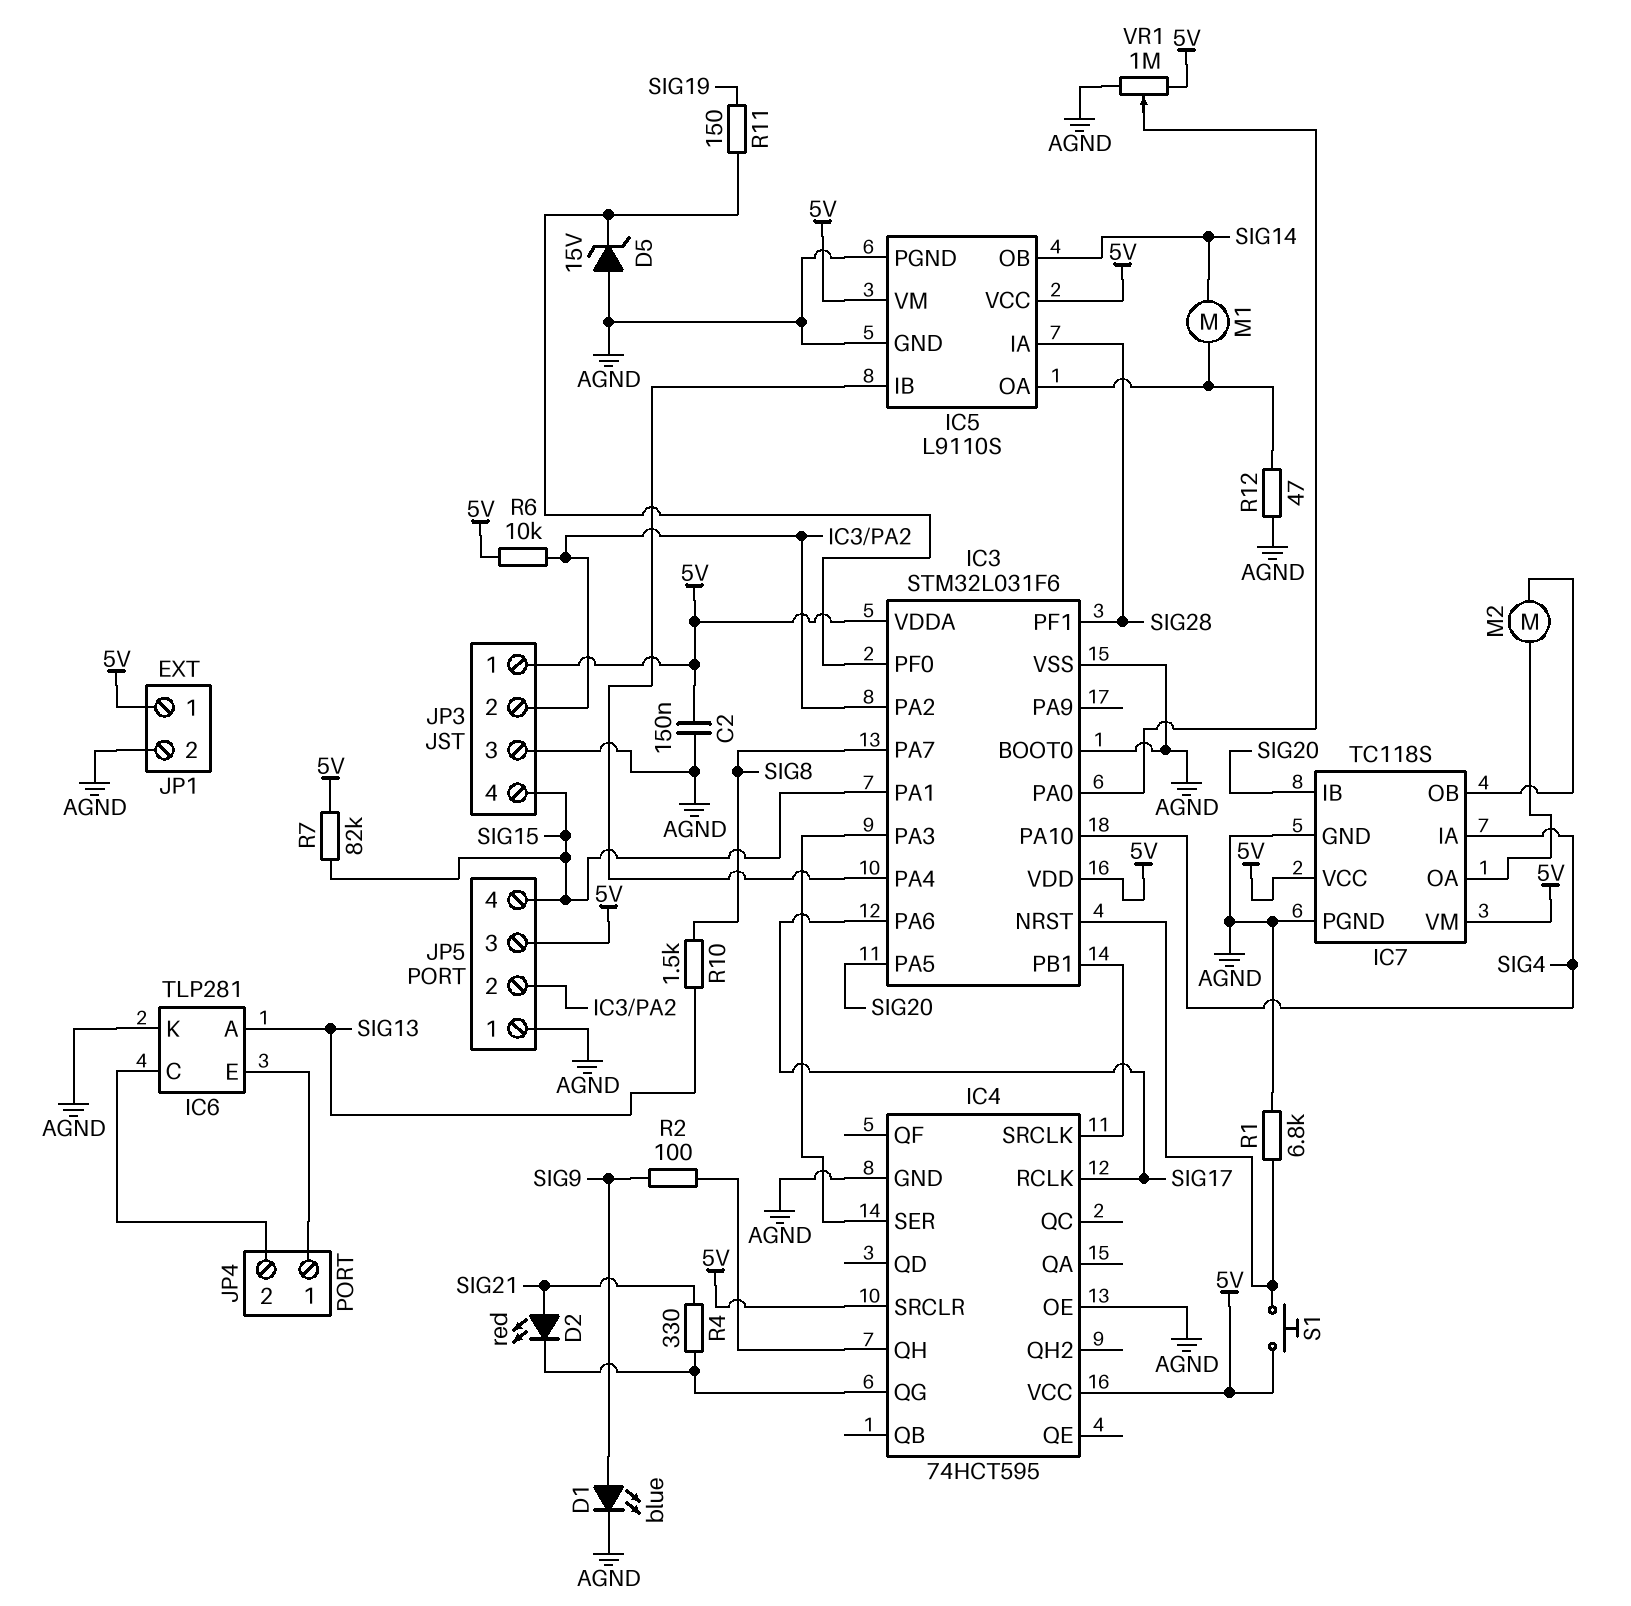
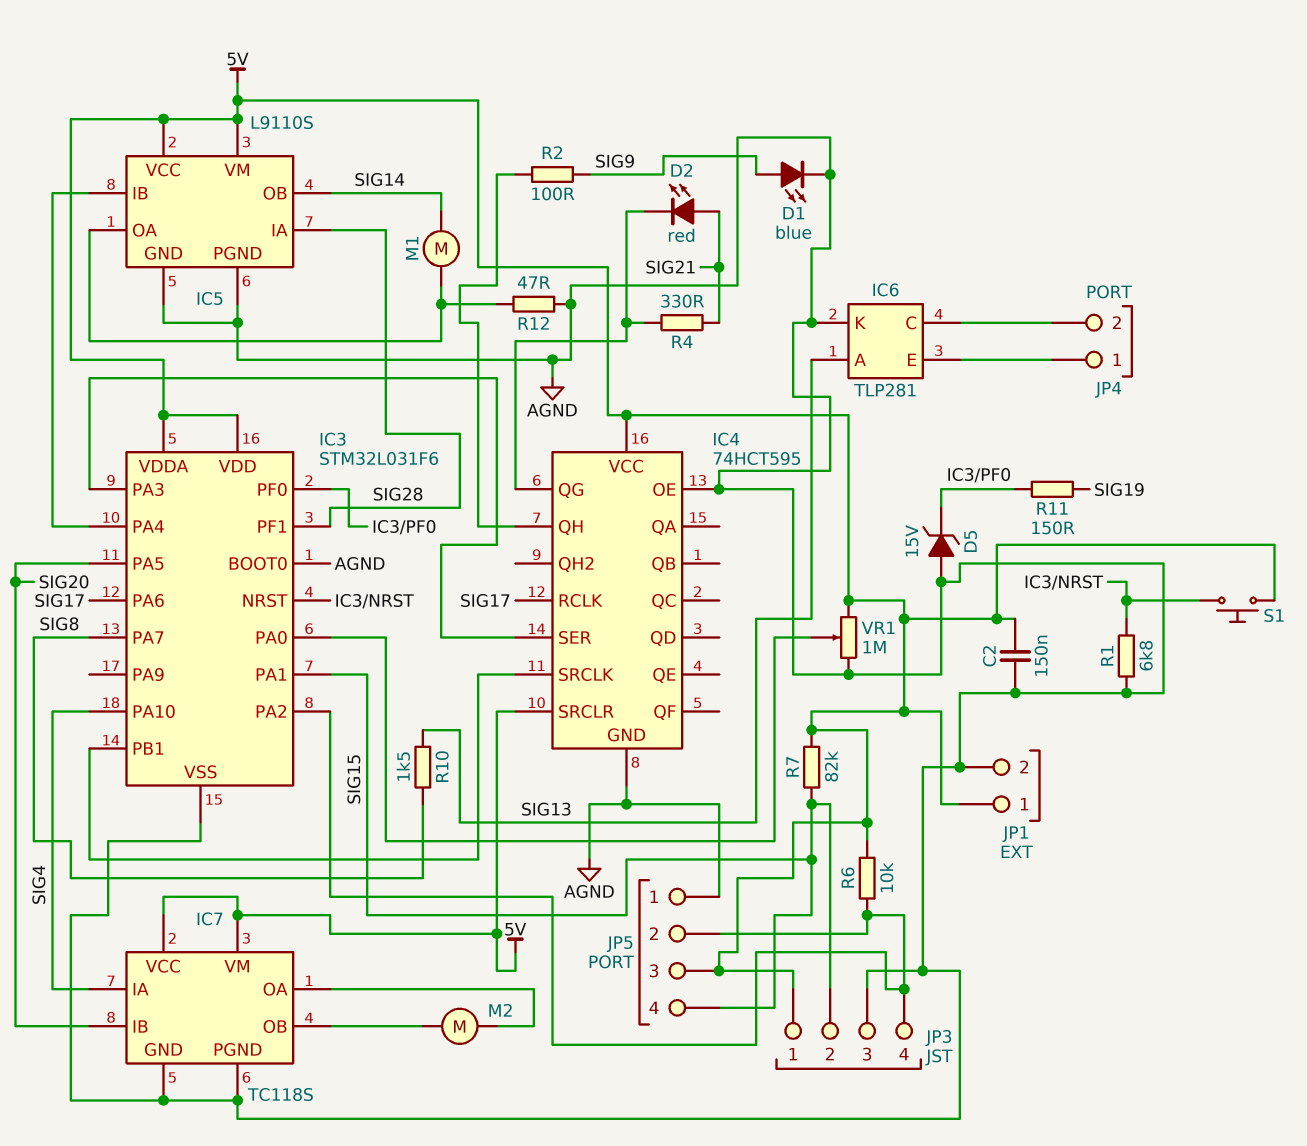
JP3 pin 2: IC3/PA2 -> SIG15
JP3 pin 4: SIG15 -> IC3/PA2

